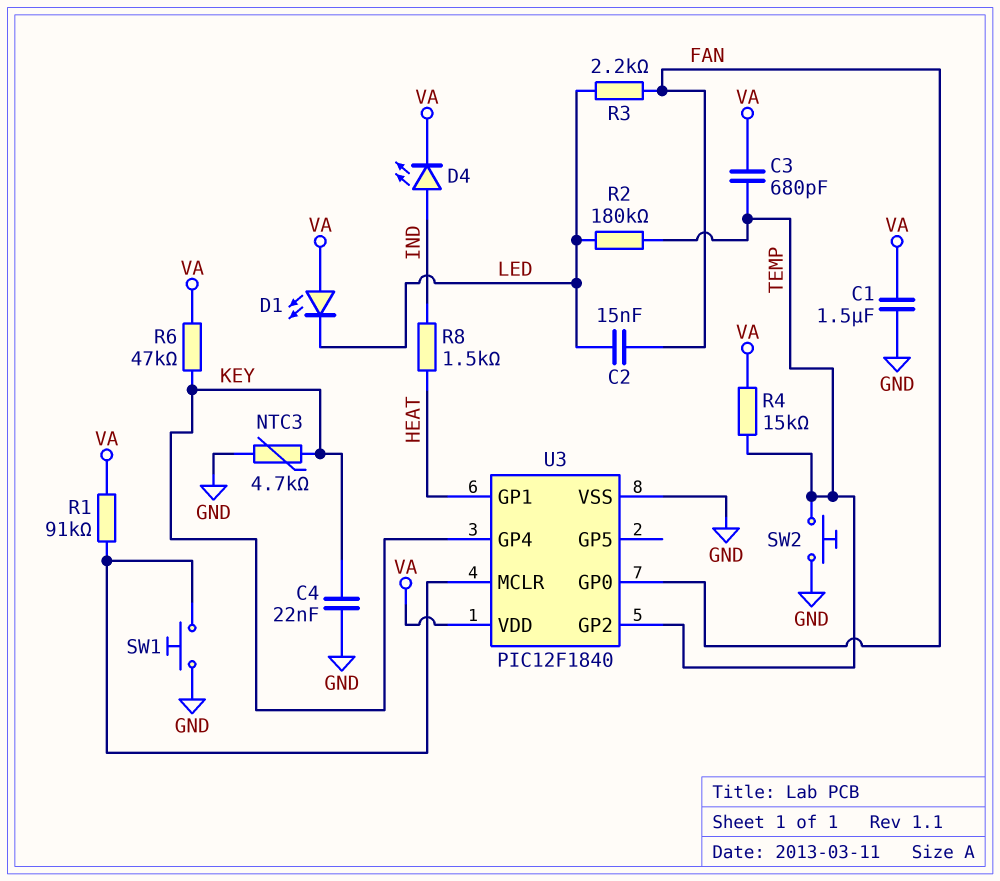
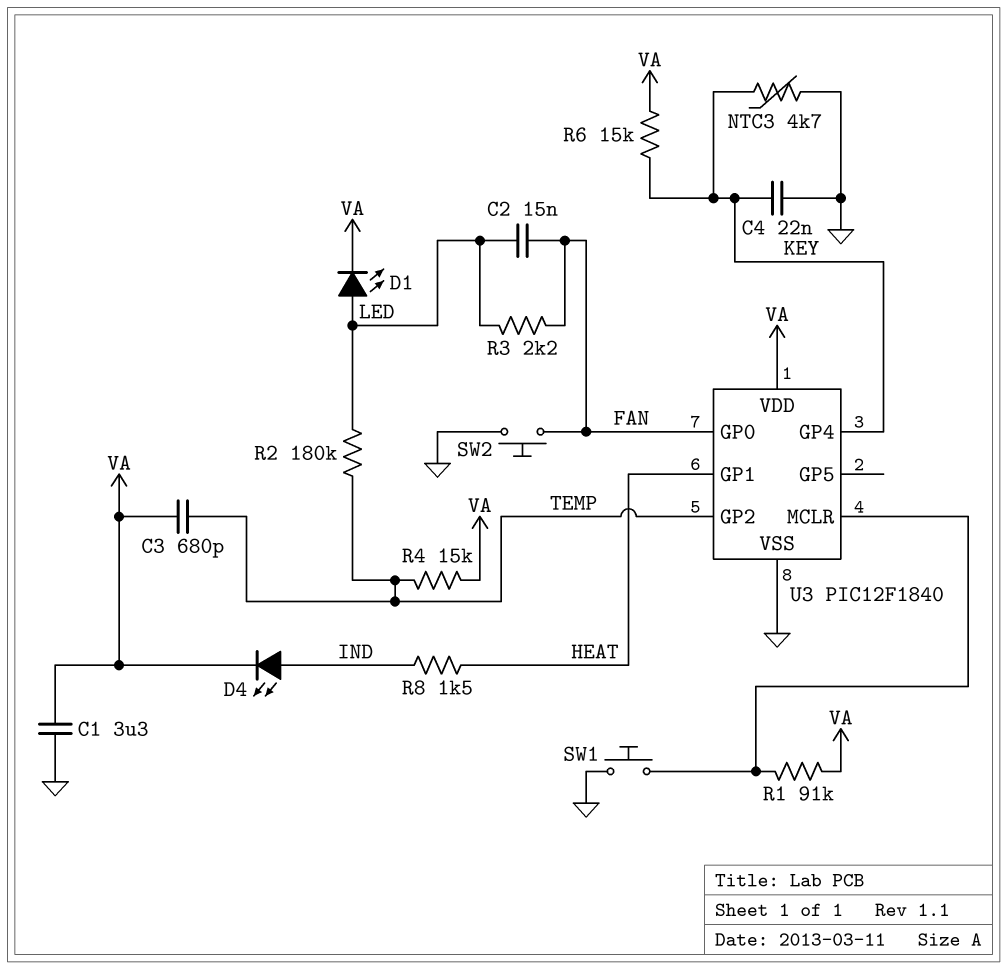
C1: 1.5uF (GND, VA) -> 3.3uF (GND, VA)
D1: LED (A VA, K LED) -> LED (A LED, K VA)
R6: 47k (KEY, VA) -> 15k (KEY, VA)
SW2: button (GND, TEMP) -> button (FAN, GND)

